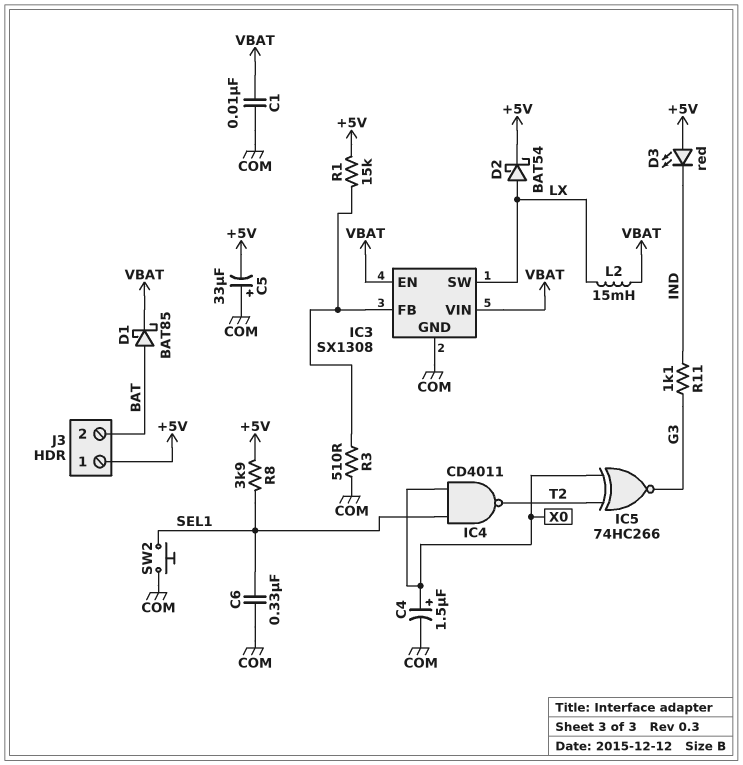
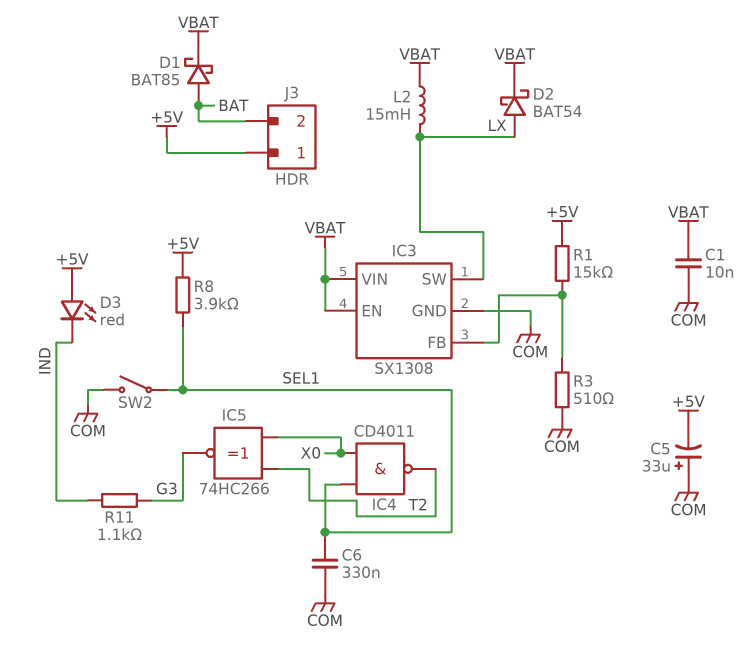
C4: 1.5uF (plus X0, minus COM) -> none
D2: schottky BAT54 (A LX, K +5V) -> schottky BAT54 (A LX, K VBAT)
SW2: button (COM, SEL1) -> switch (COM, SEL1)

